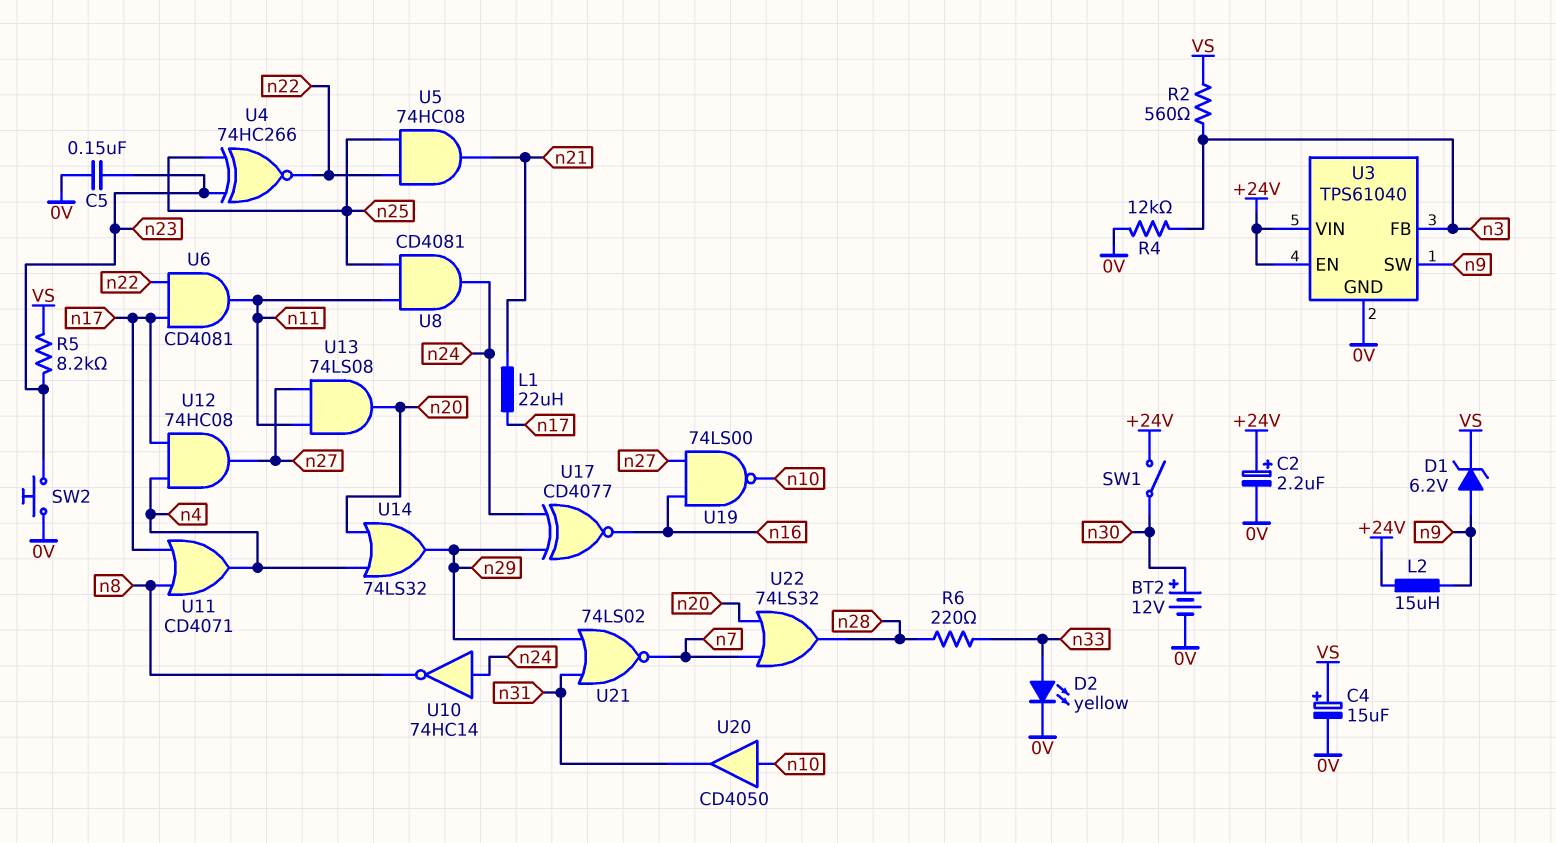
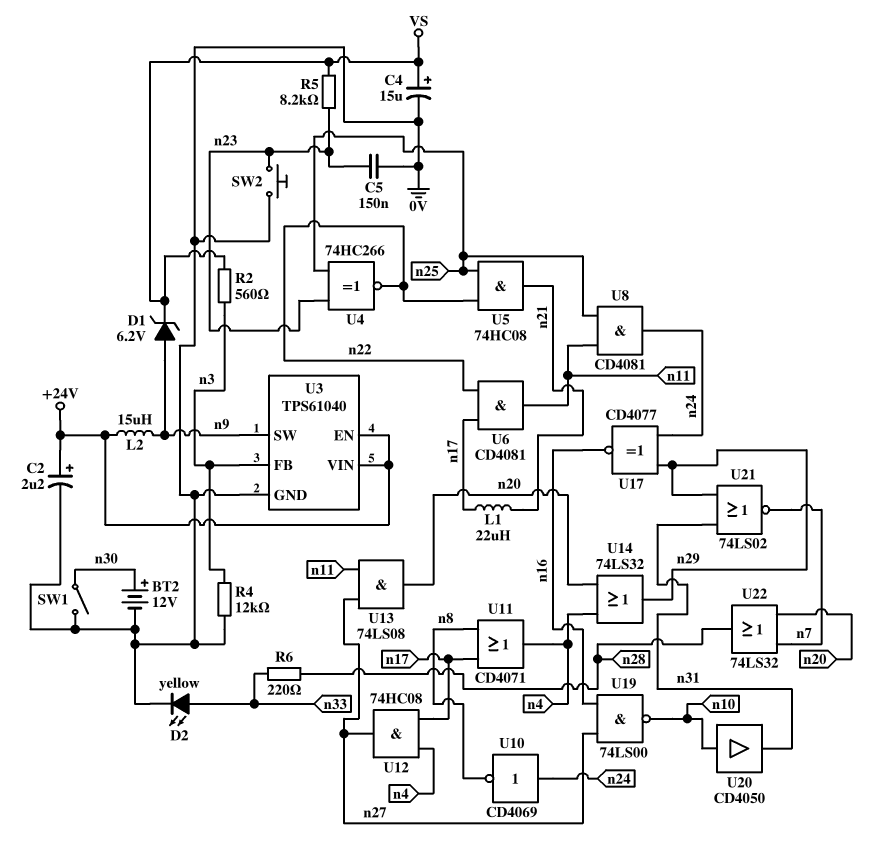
SW1: switch (+24V, n30) -> switch (0V, n30)
U10: NOT 74HC14 (in n24, out n8) -> NOT CD4069 (in n24, out n8)

